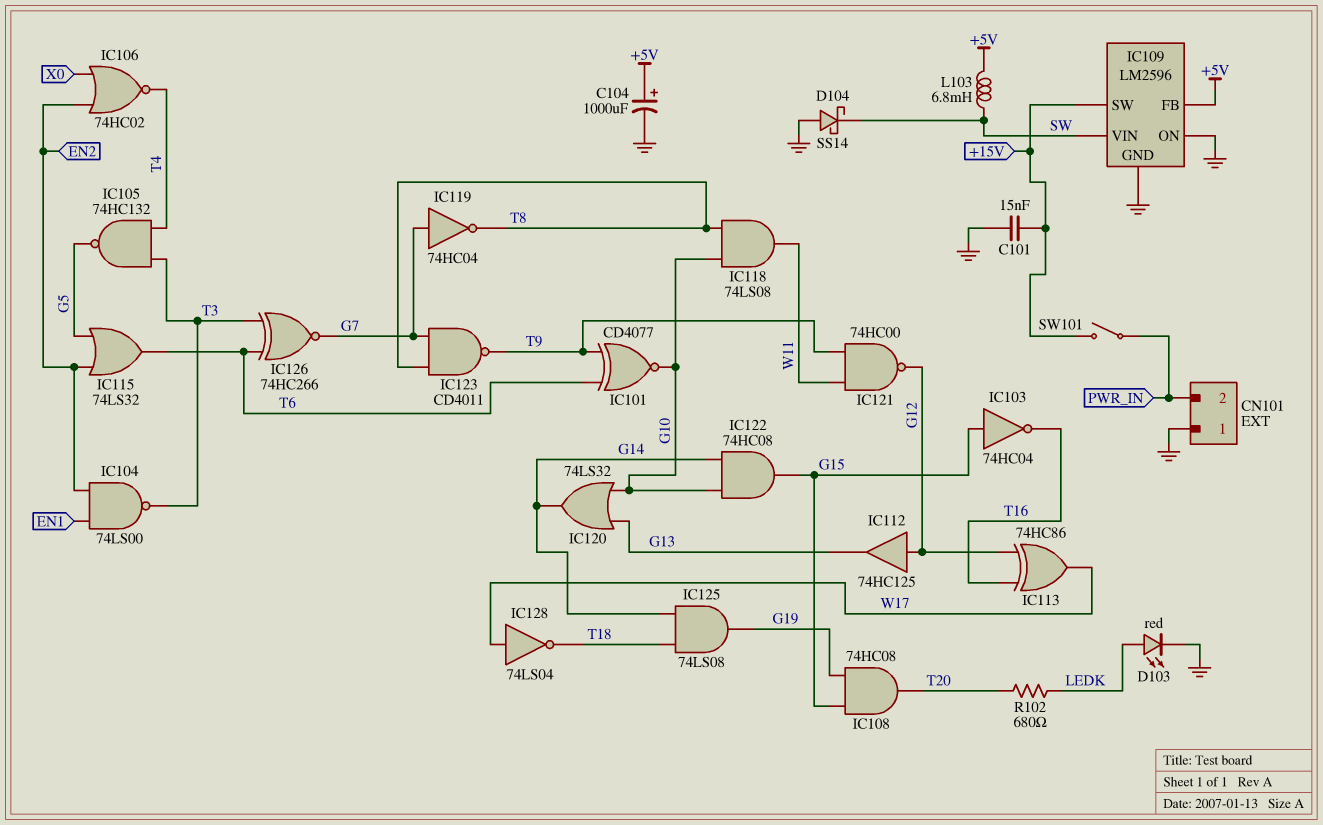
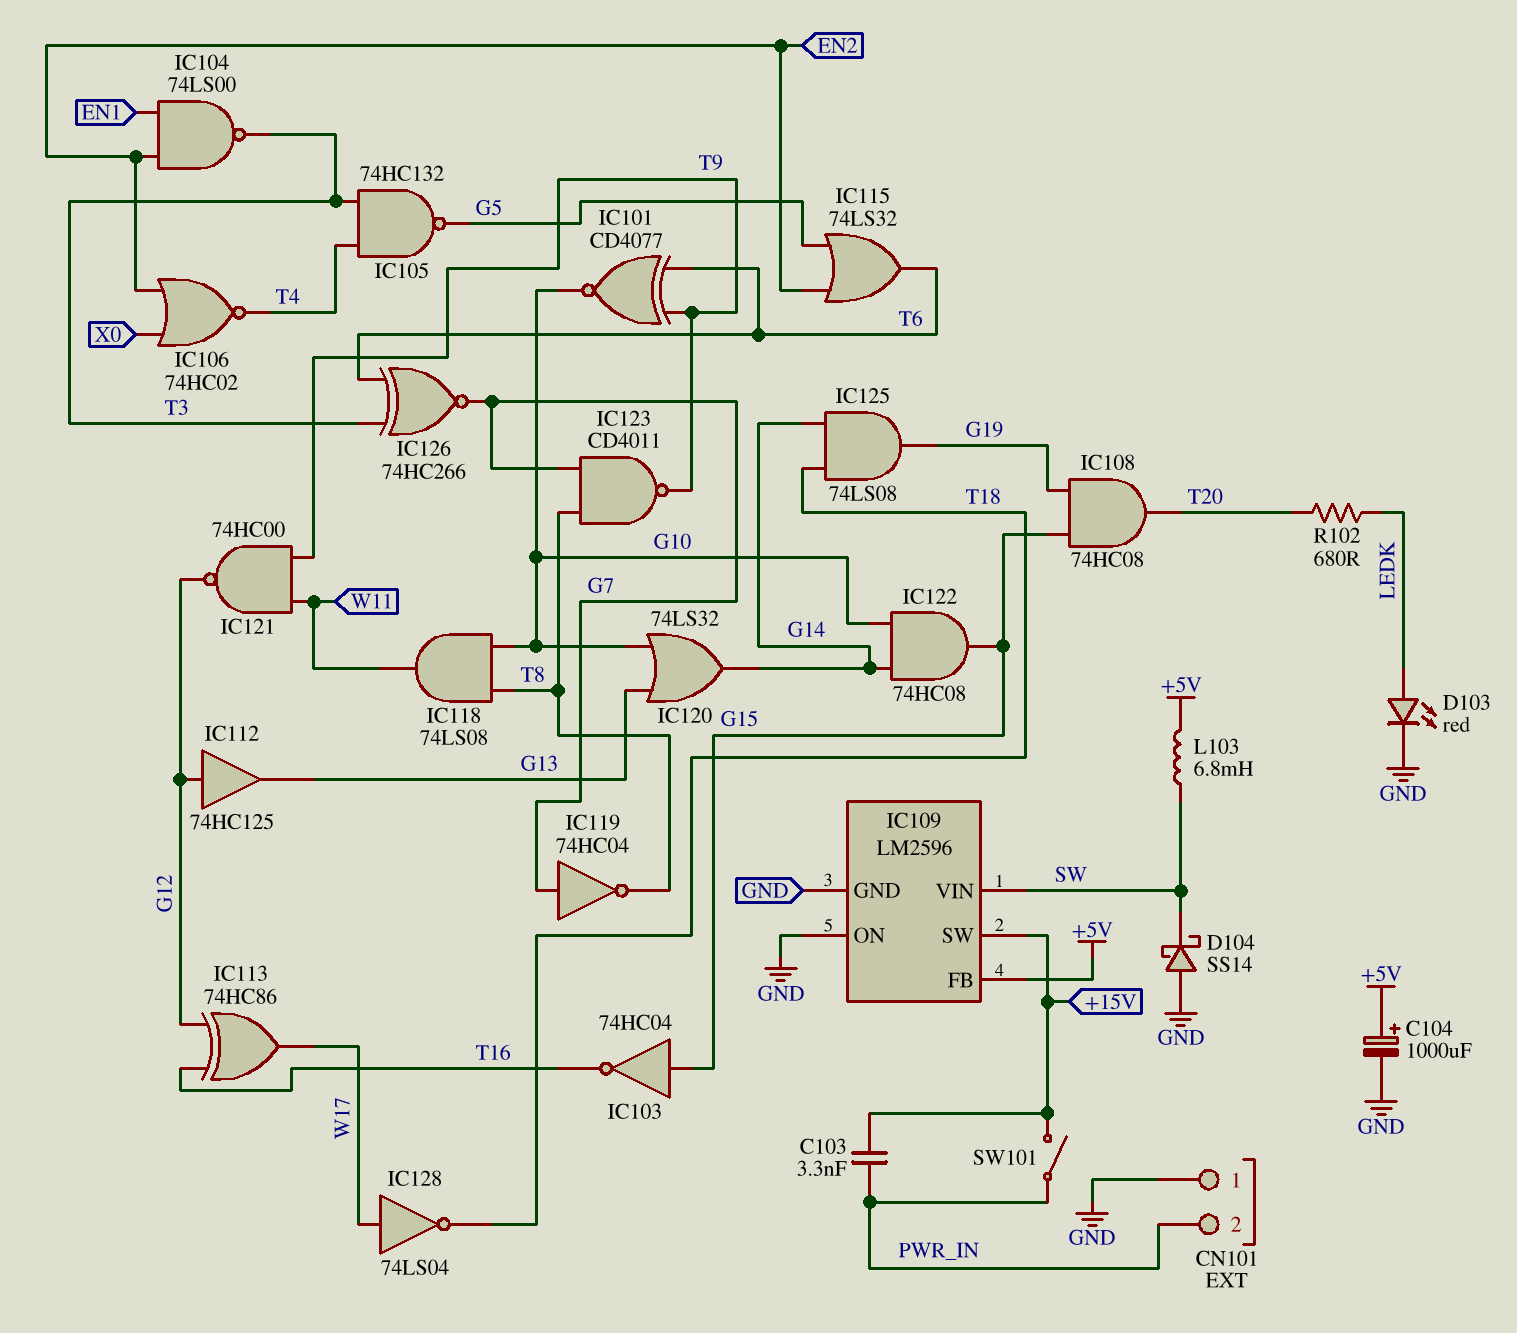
C101: 15nF (+15V, GND) -> none
C103: none -> 3.3nF (+15V, PWR_IN)

